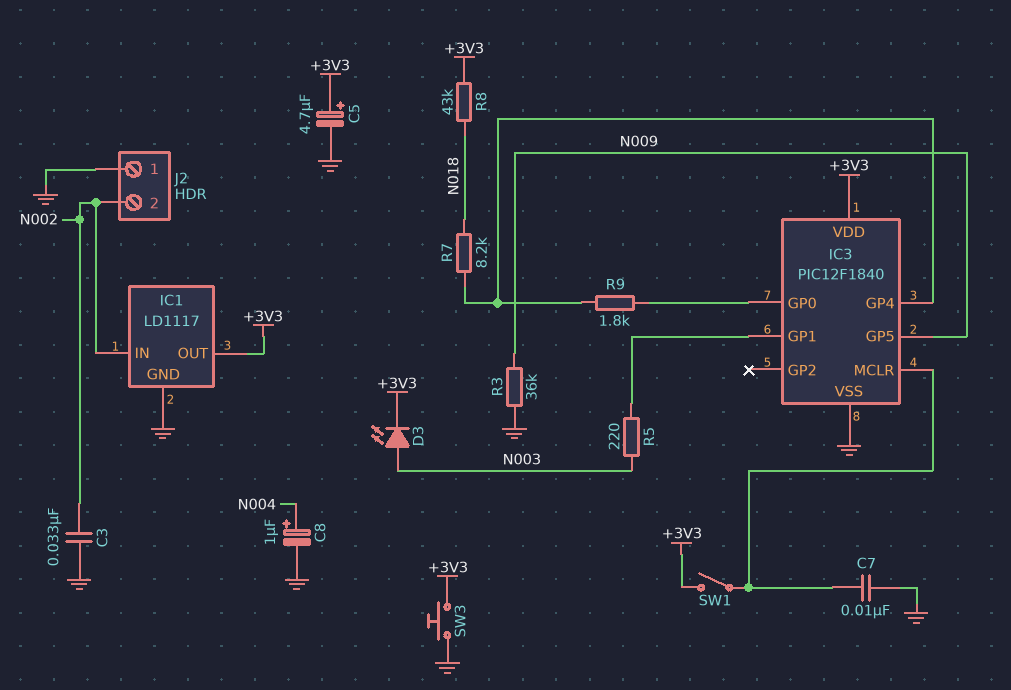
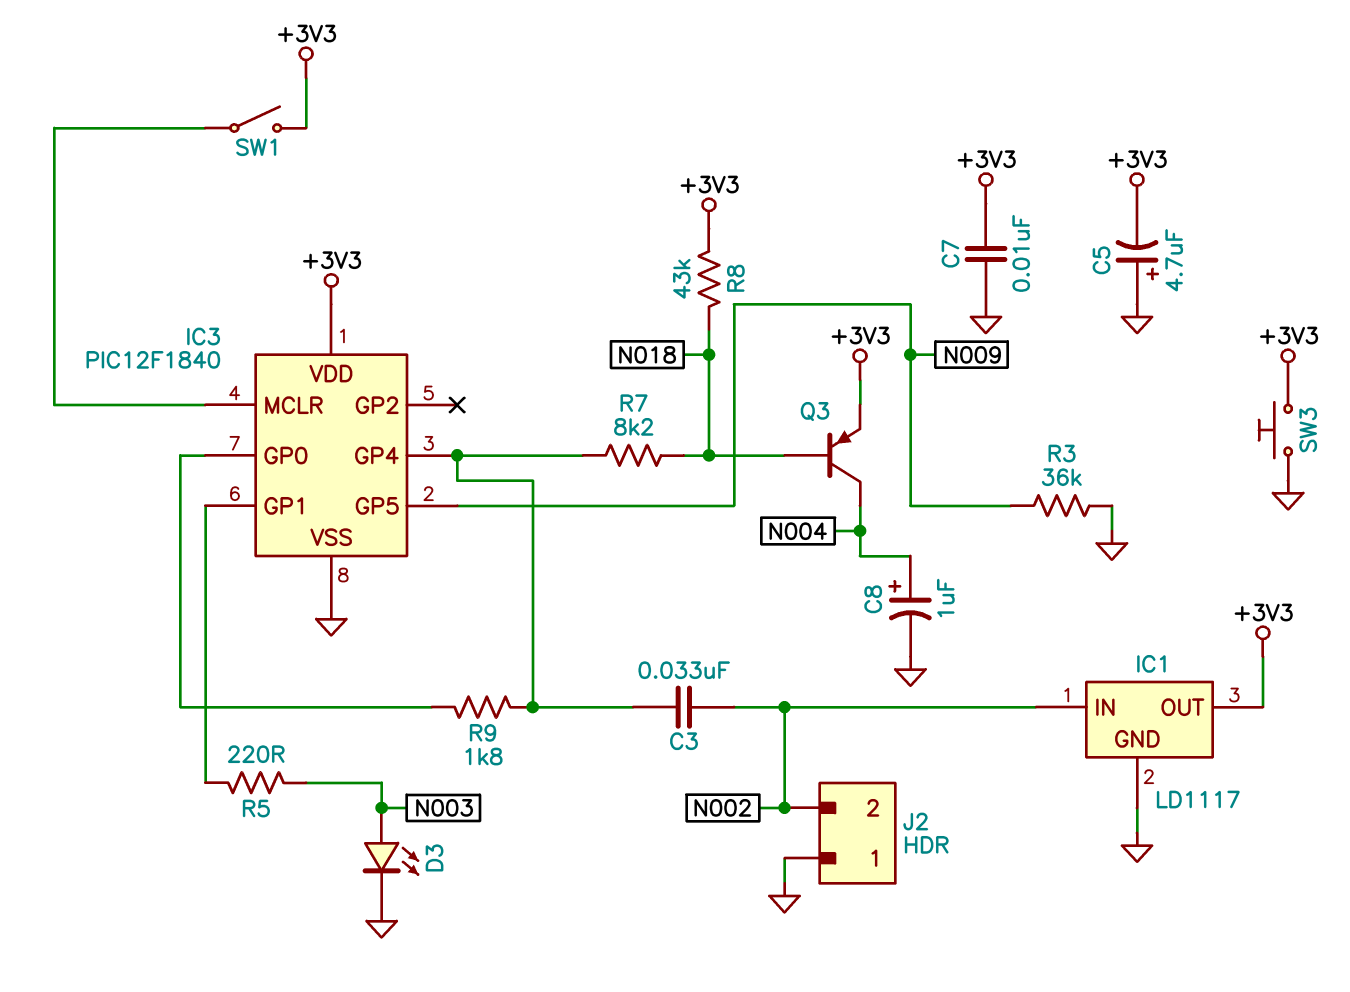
C3: 33nF (GND, N002) -> 33nF (IC3/GP4, N002)
C5: 4.7uF (plus +3V3, minus GND) -> 4.7uF (plus GND, minus +3V3)
C7: 10nF (GND, IC3/MCLR) -> 10nF (+3V3, GND)
D3: LED (A N003, K +3V3) -> LED (A N003, K GND)
Q3: none -> PNP (B N018, C N004, E +3V3)

